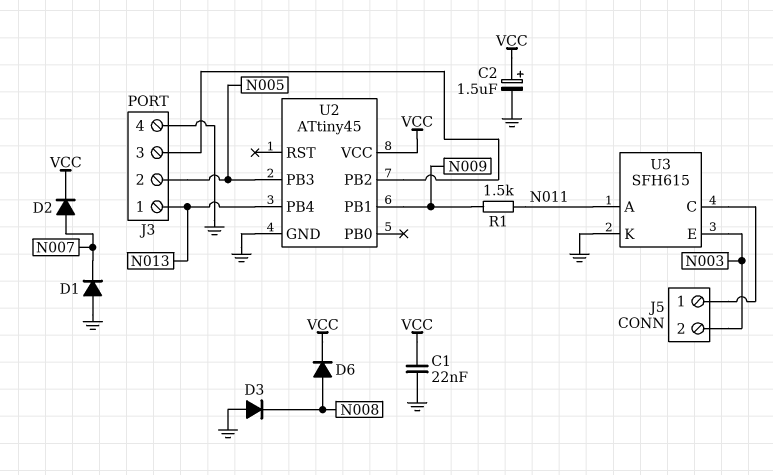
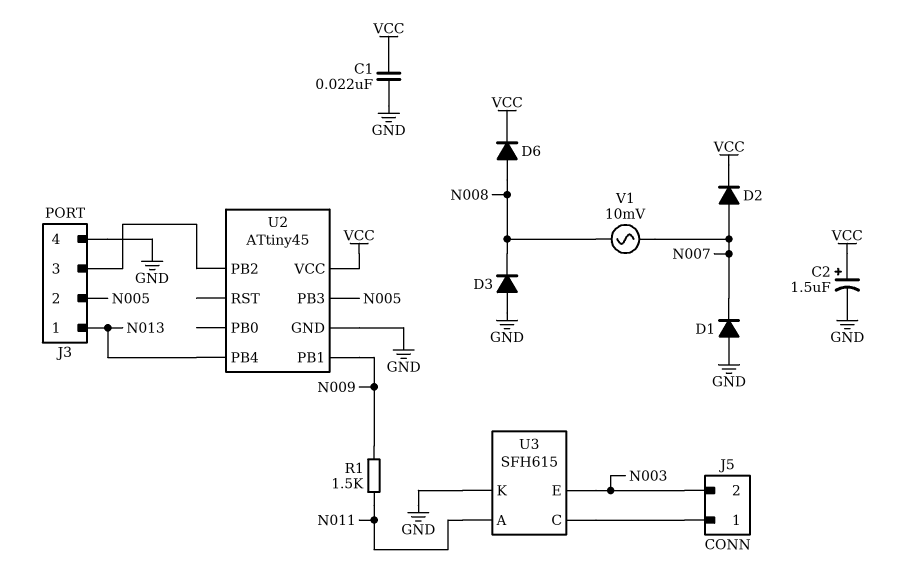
V1: none -> AC 10mV (N007, N008)

